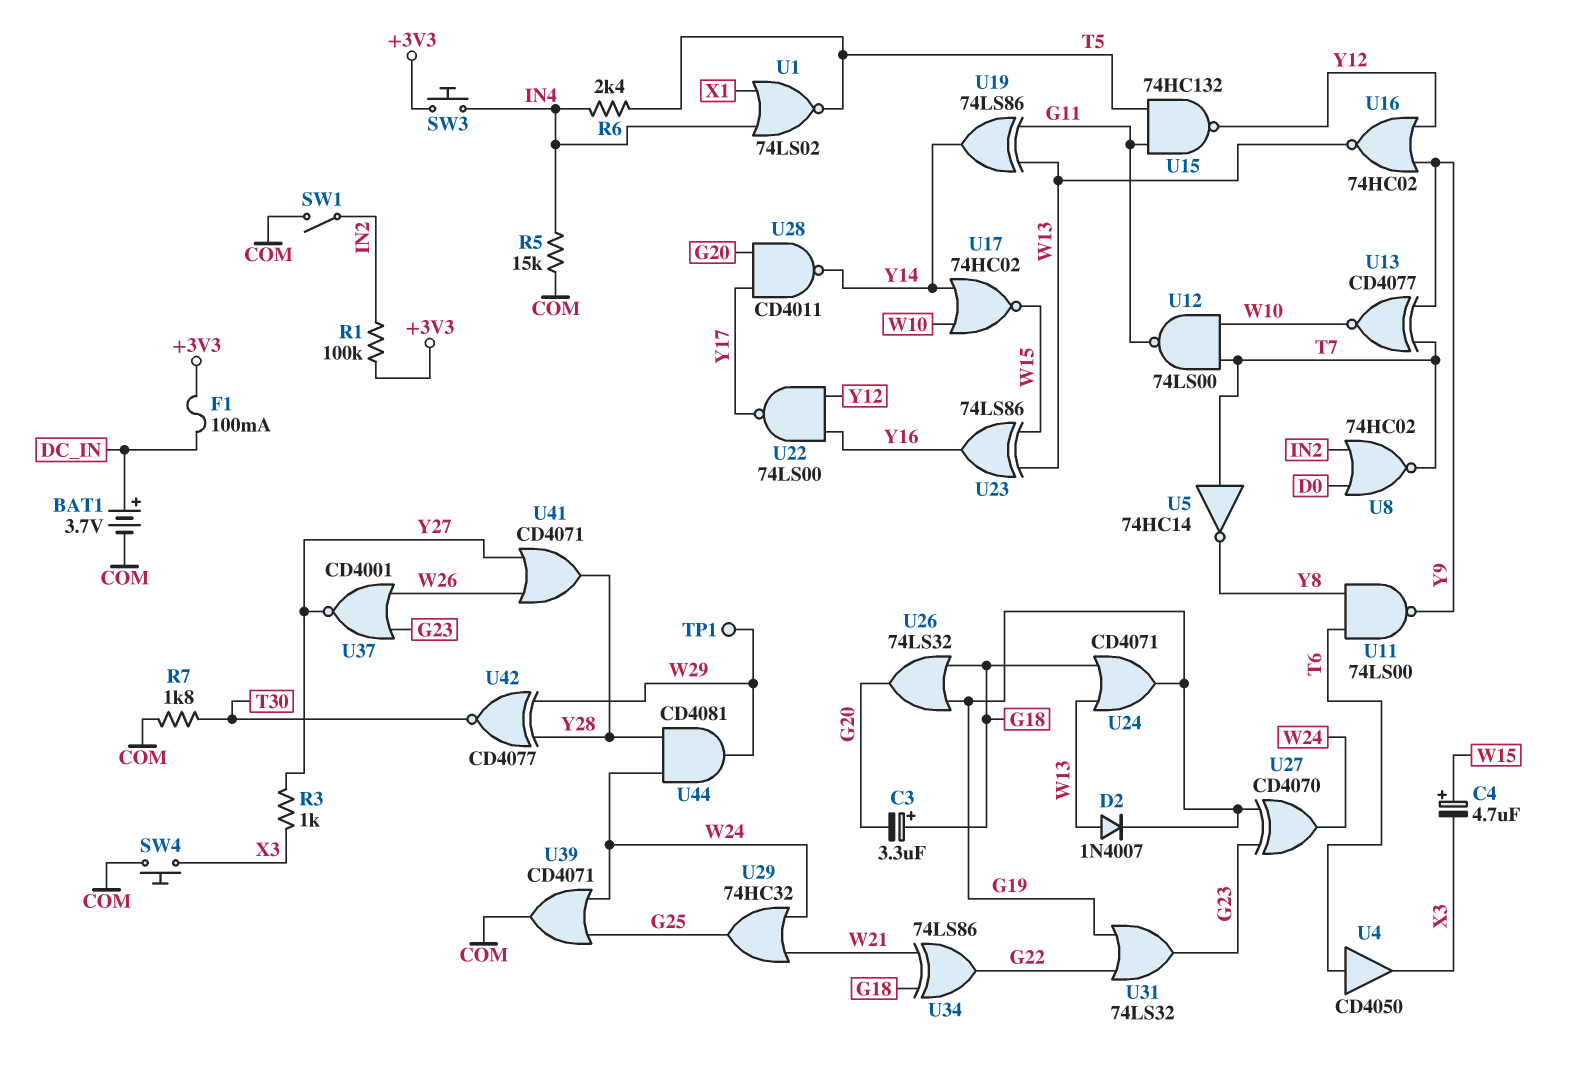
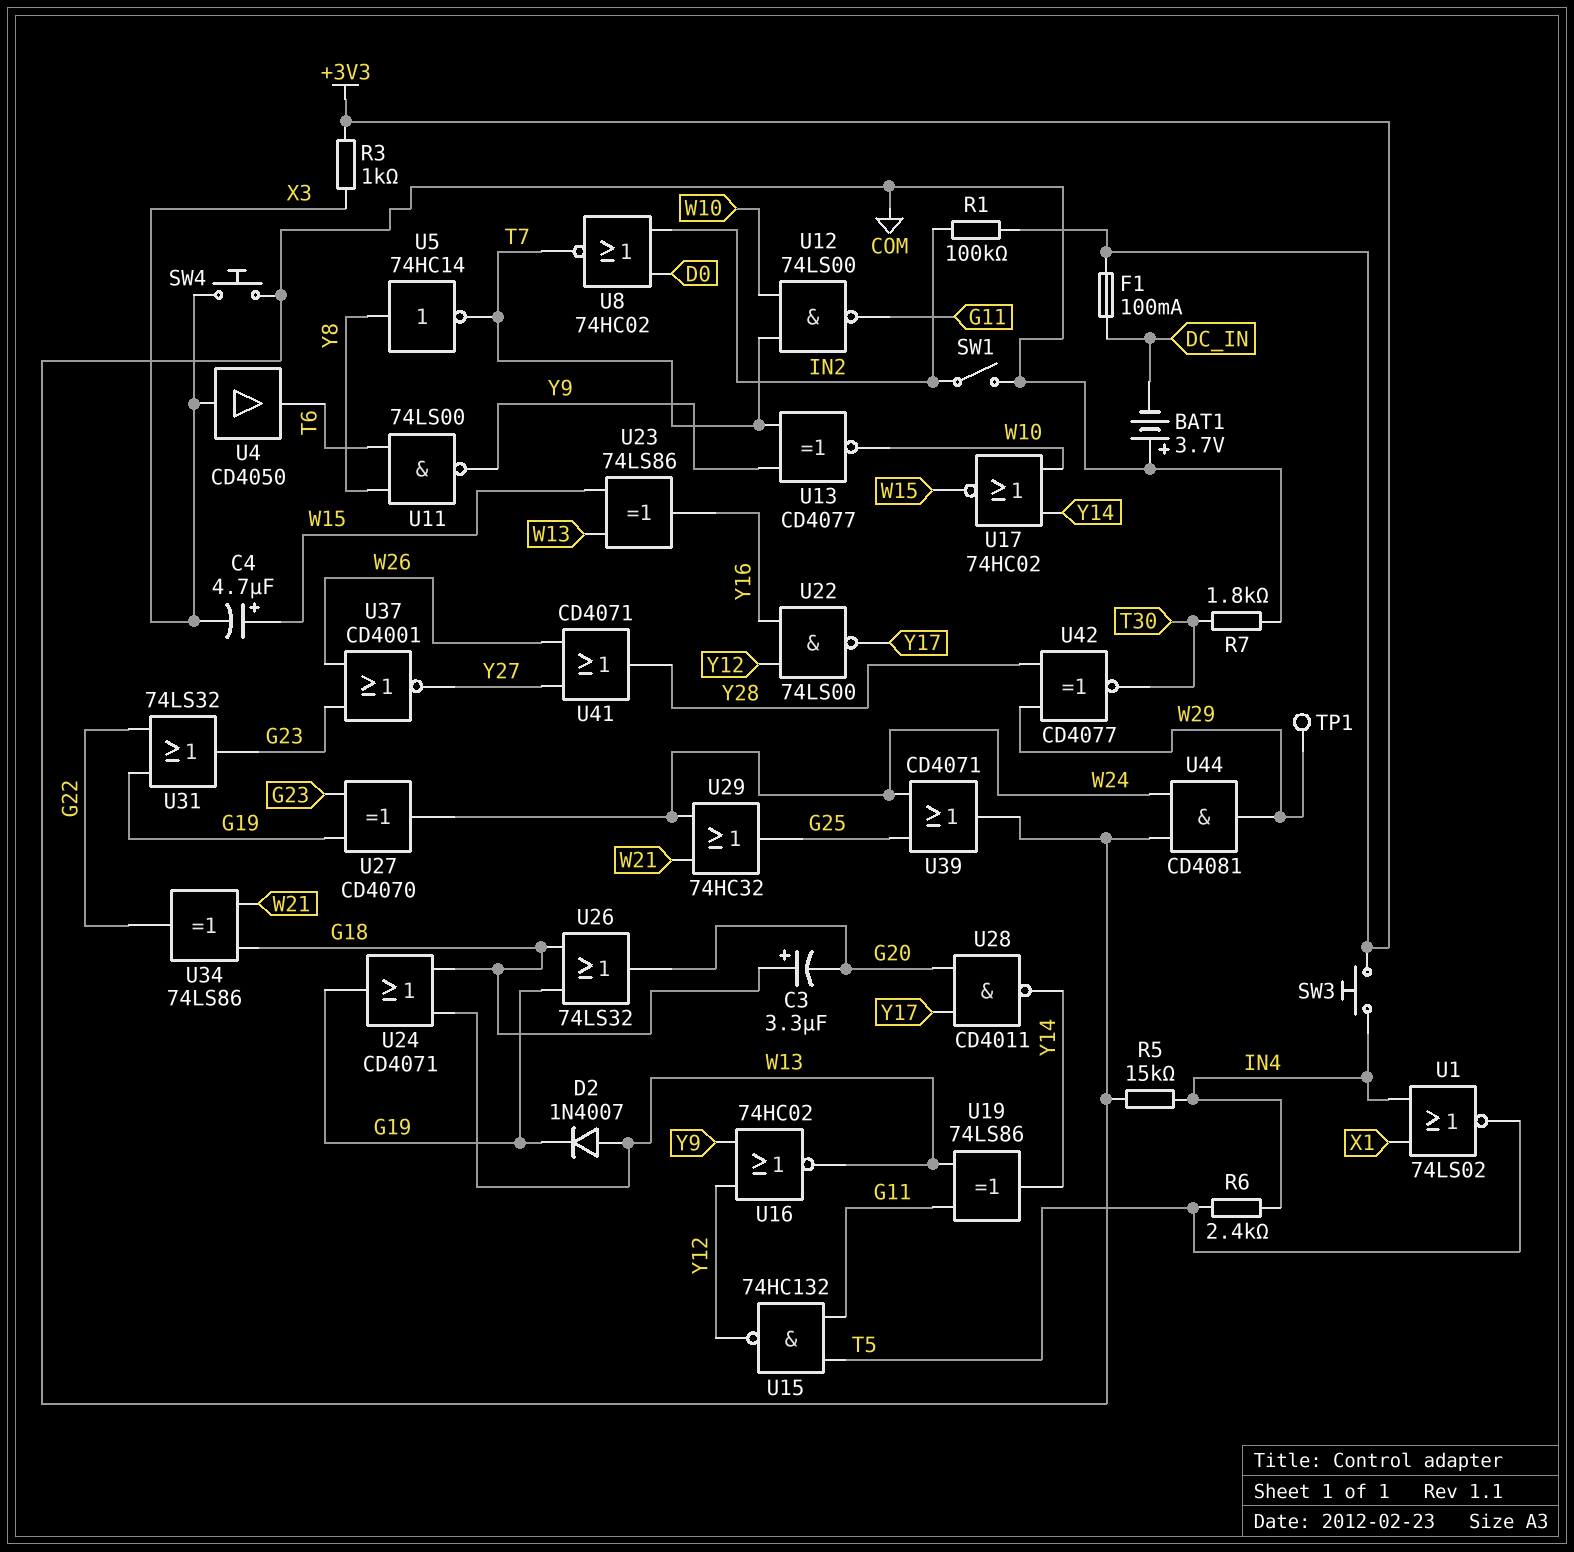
BAT1: 3.7V (plus DC_IN, minus COM) -> 3.7V (plus COM, minus DC_IN)
R3: 1k (X3, Y27) -> 1k (+3V3, X3)
U4: buffer CD4050 (in T6, out X3) -> buffer CD4050 (in X3, out T6)
U5: NOT 74HC14 (in T7, out Y8) -> NOT 74HC14 (in Y8, out T7)
U44: AND CD4081 (in W24, in Y28, out W29) -> AND CD4081 (in COM, in W24, out W29)

